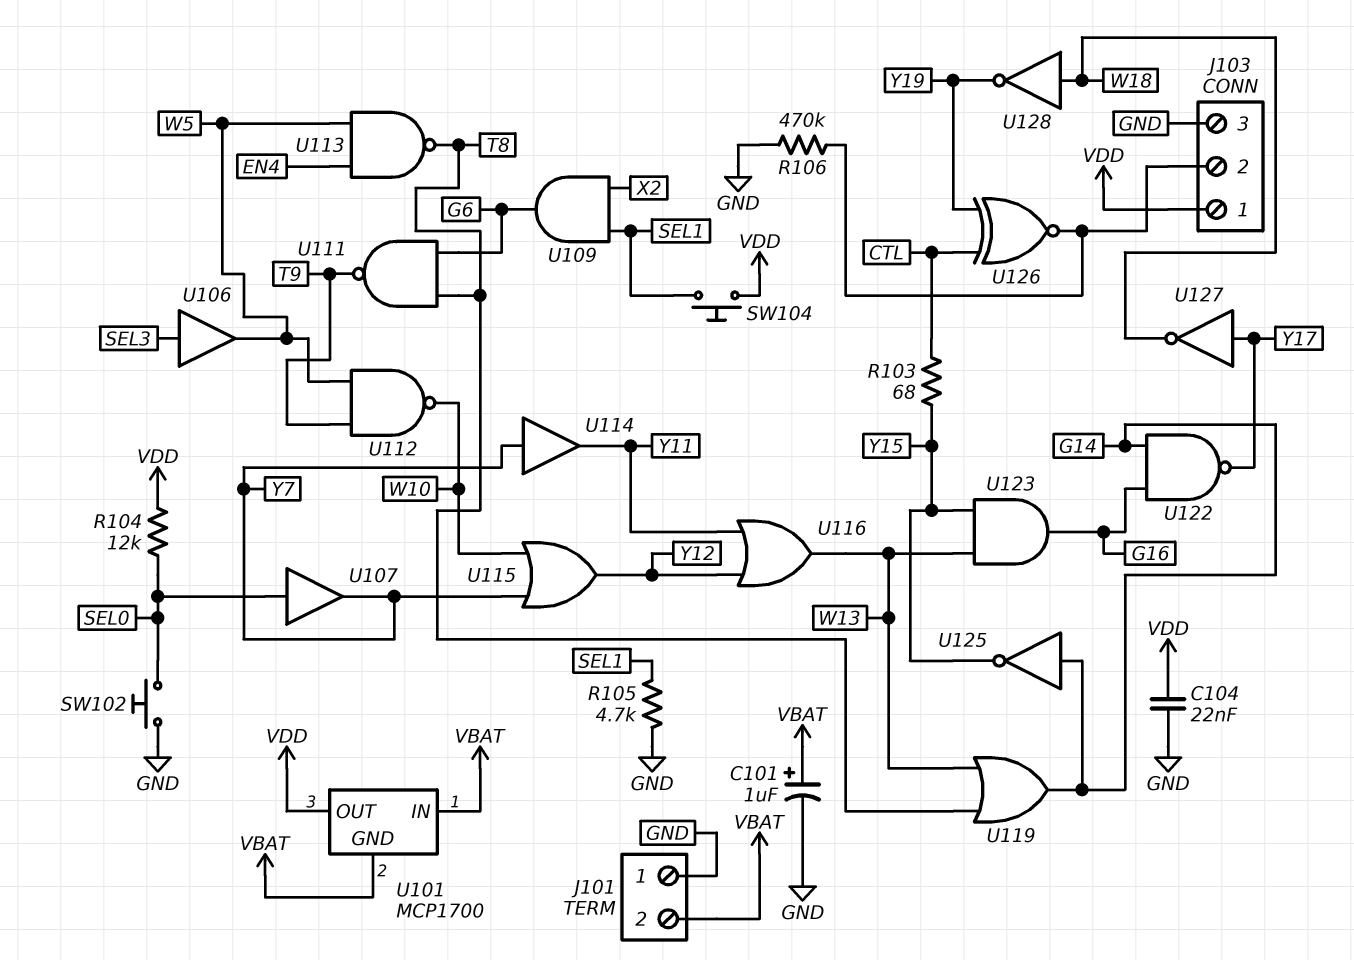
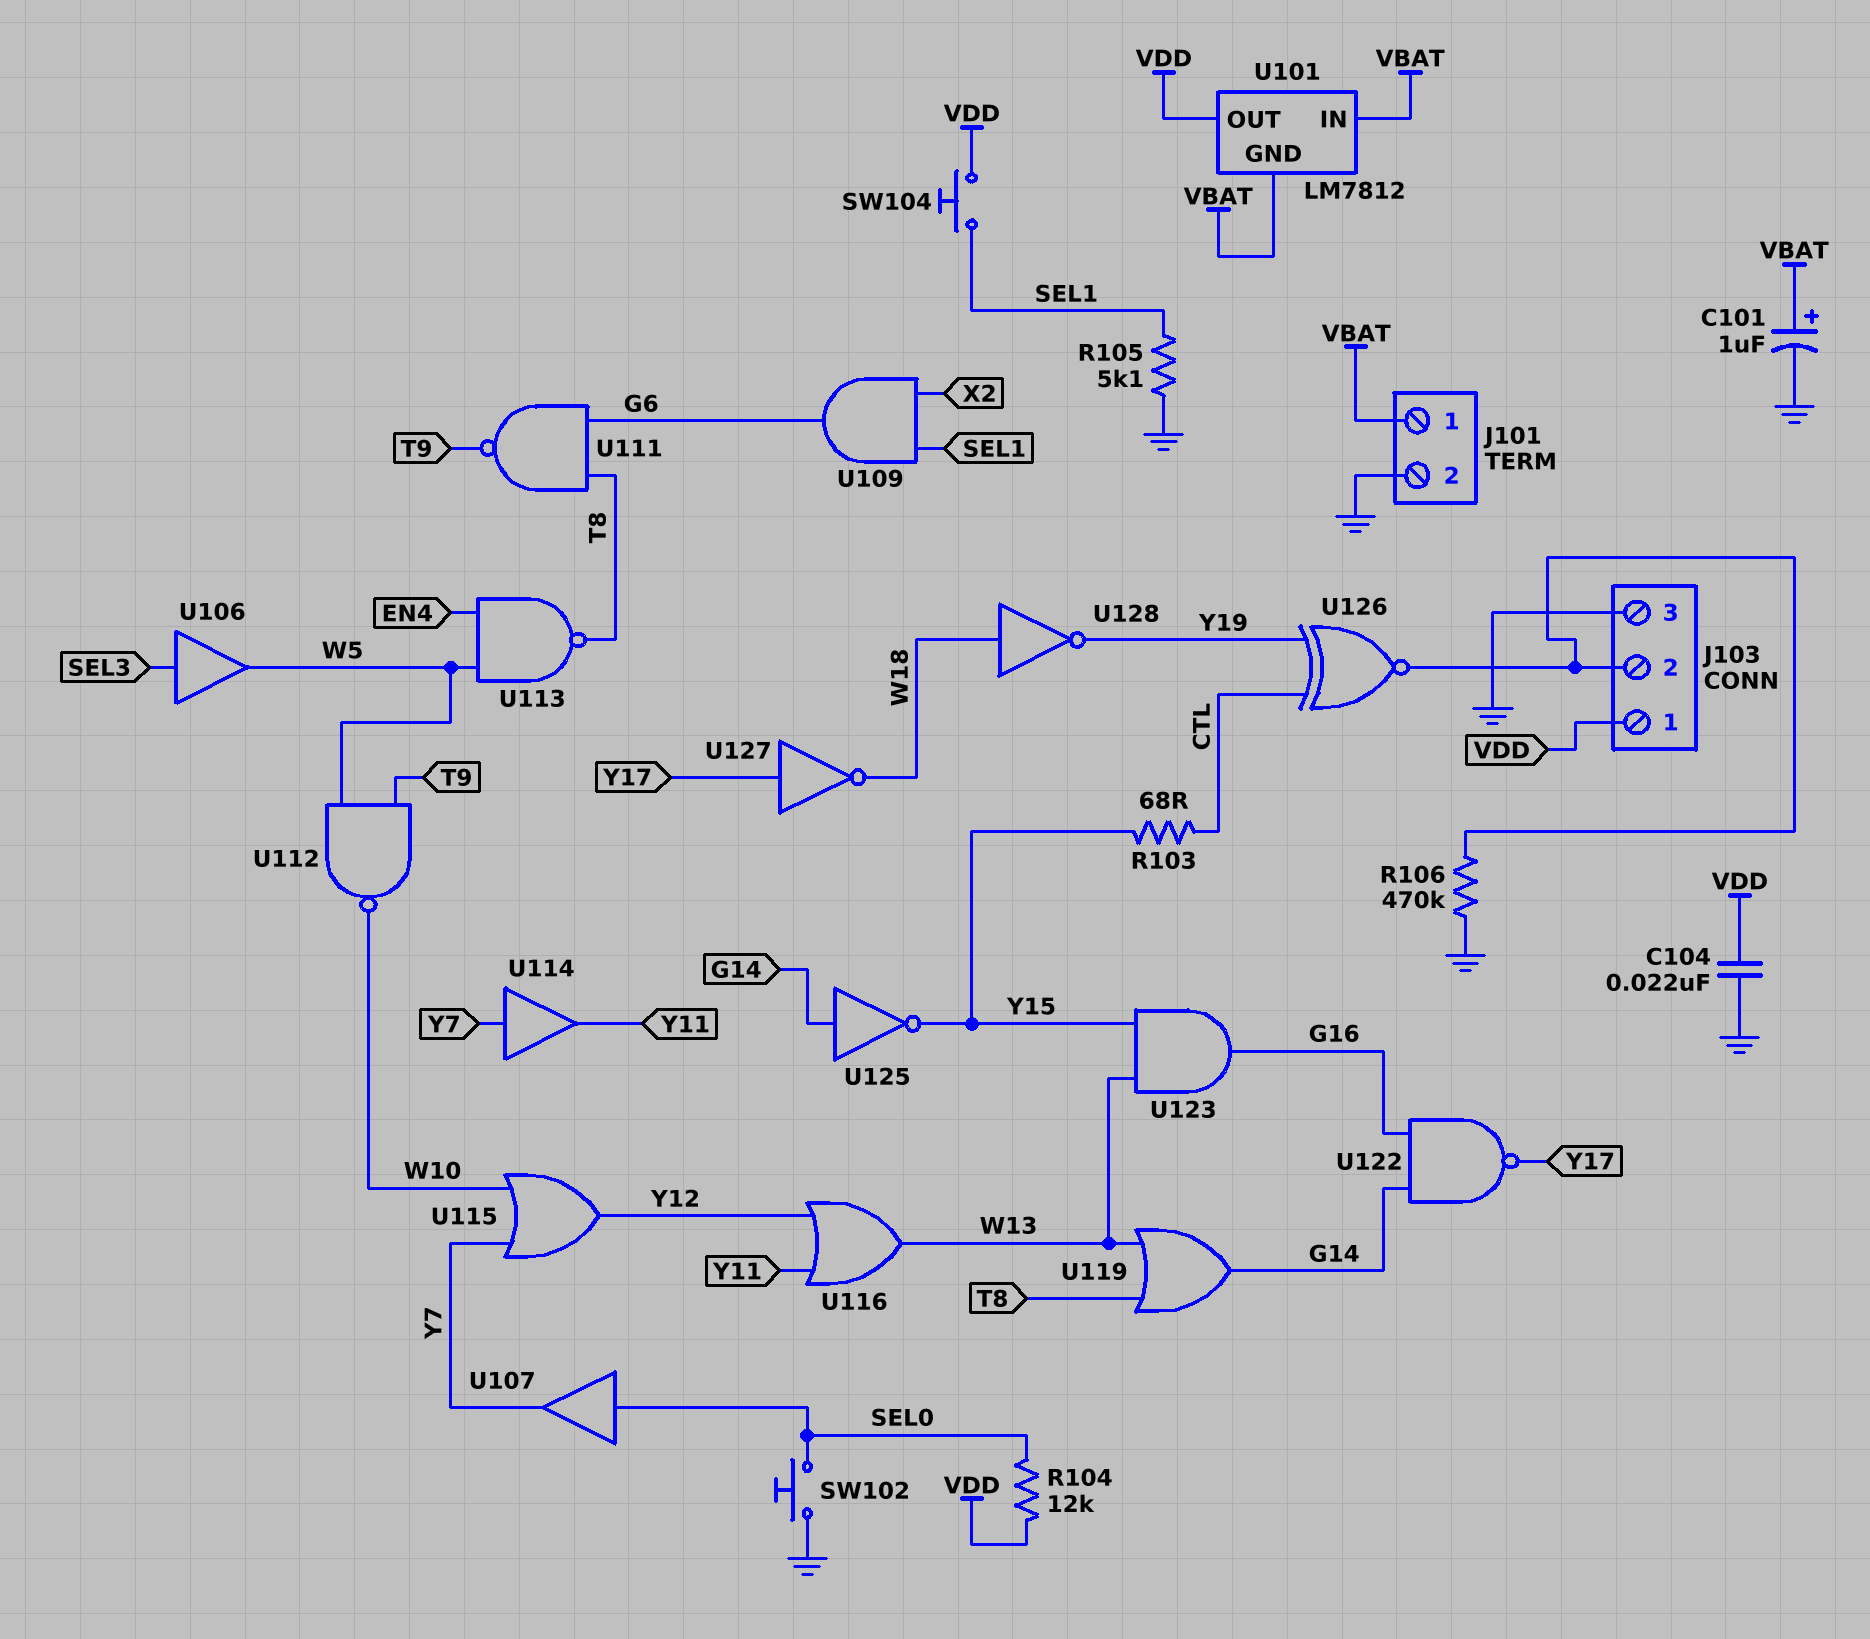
J101 pin 1: GND -> VBAT
J101 pin 2: VBAT -> GND
R105: 4.7k (GND, SEL1) -> 5.1k (GND, SEL1)
U101: MCP1700 -> LM7812

